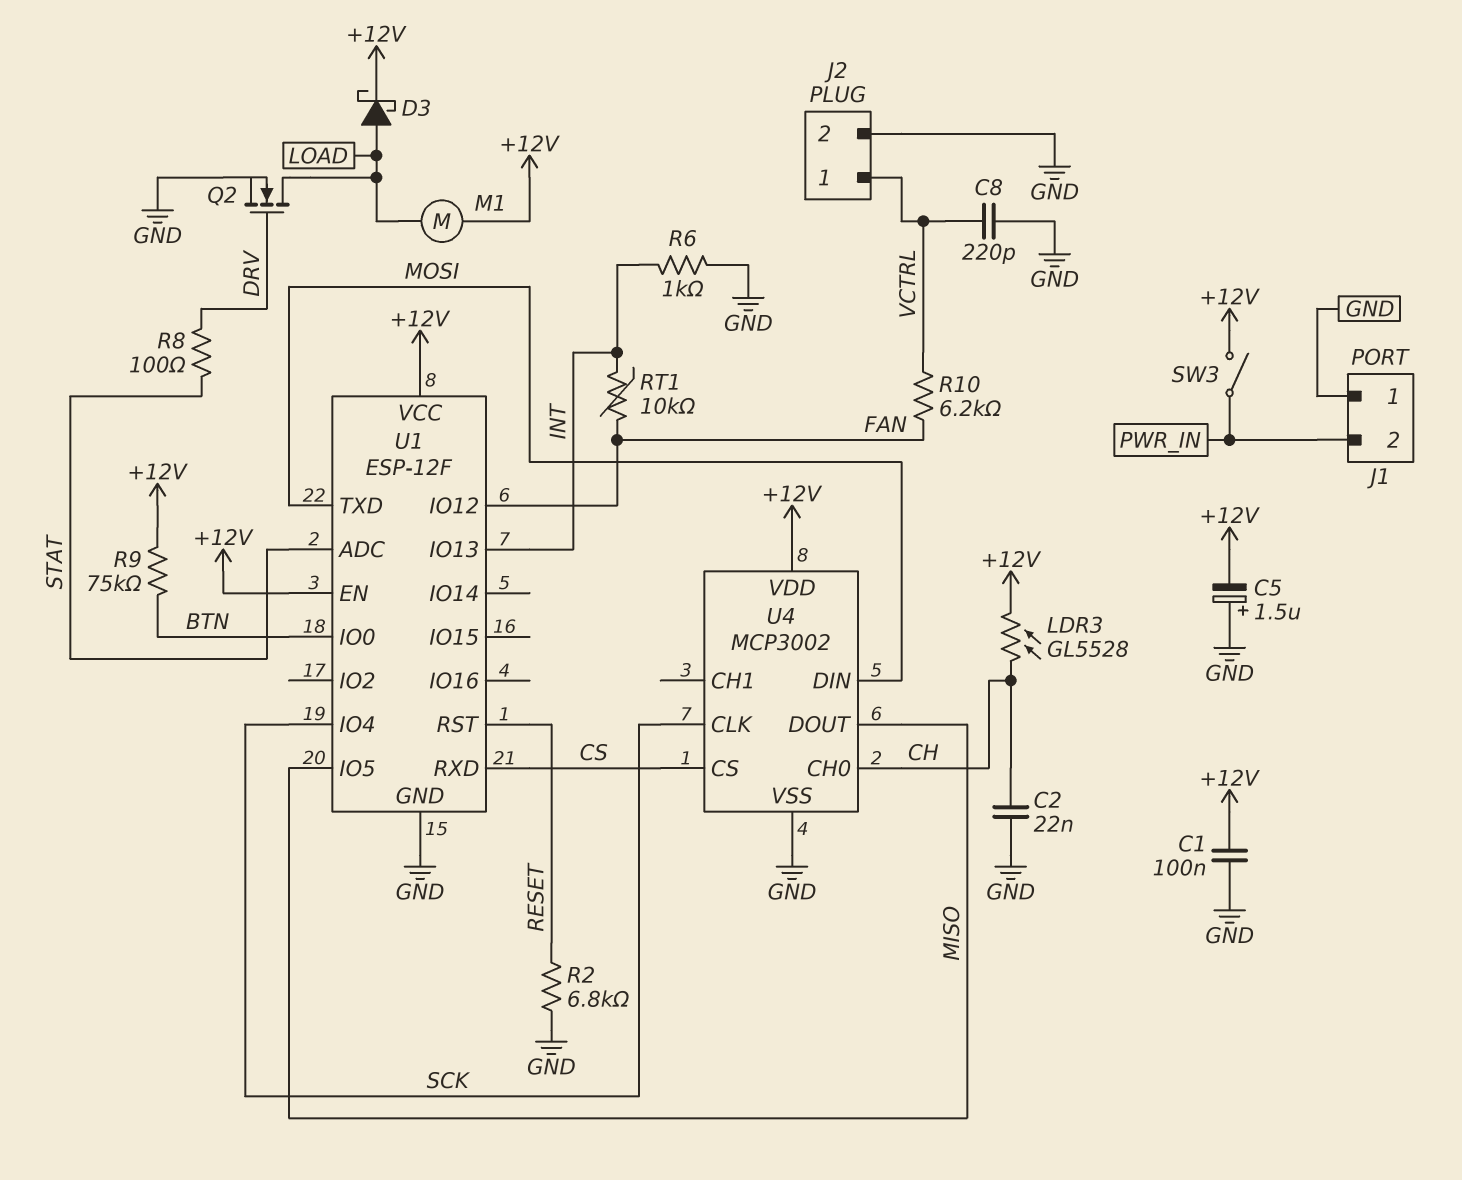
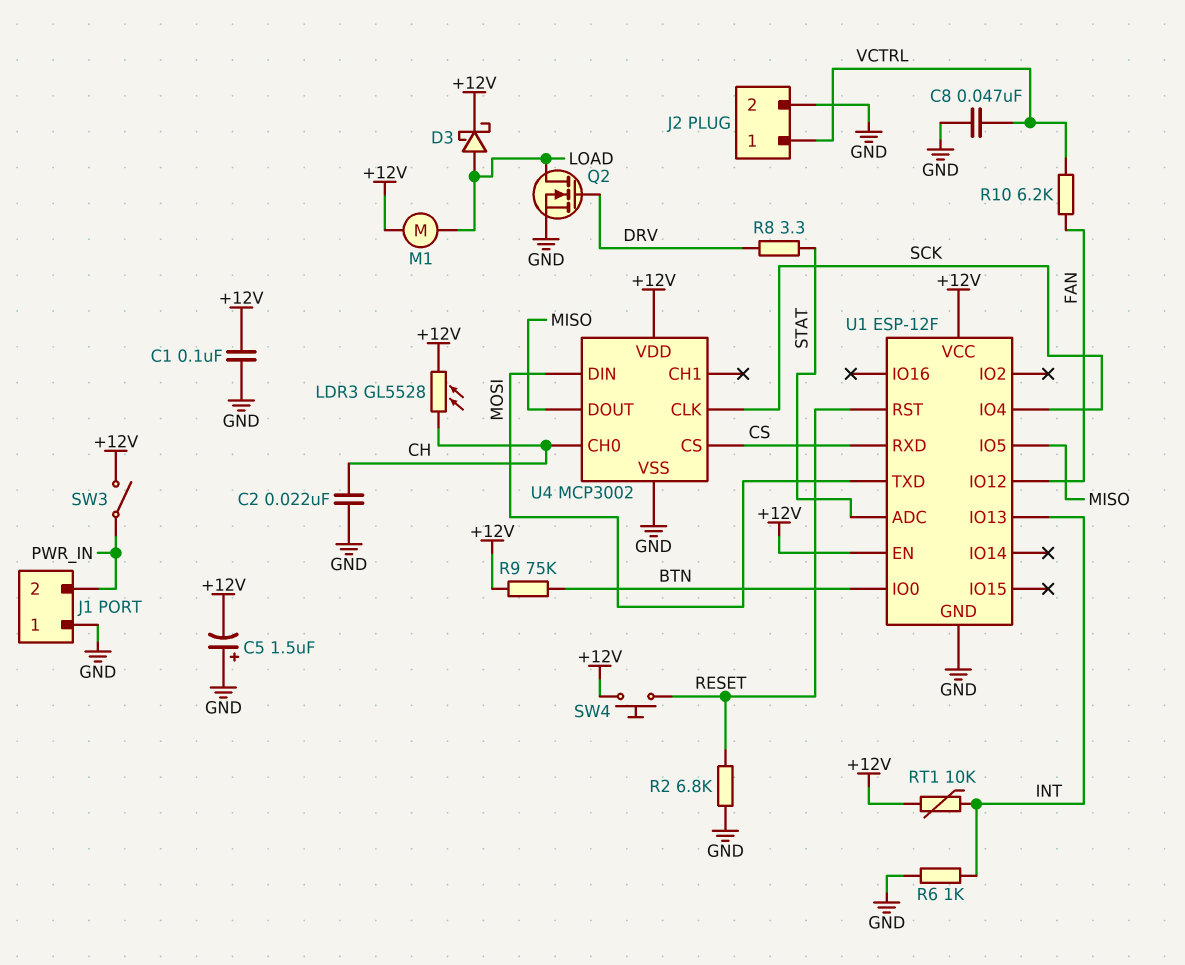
C8: 220pF (GND, VCTRL) -> 47nF (GND, VCTRL)
R8: 100 (DRV, STAT) -> 3.3 (DRV, STAT)
RT1: 10k (FAN, INT) -> 10k (+12V, INT)
SW4: none -> button (+12V, RESET)

